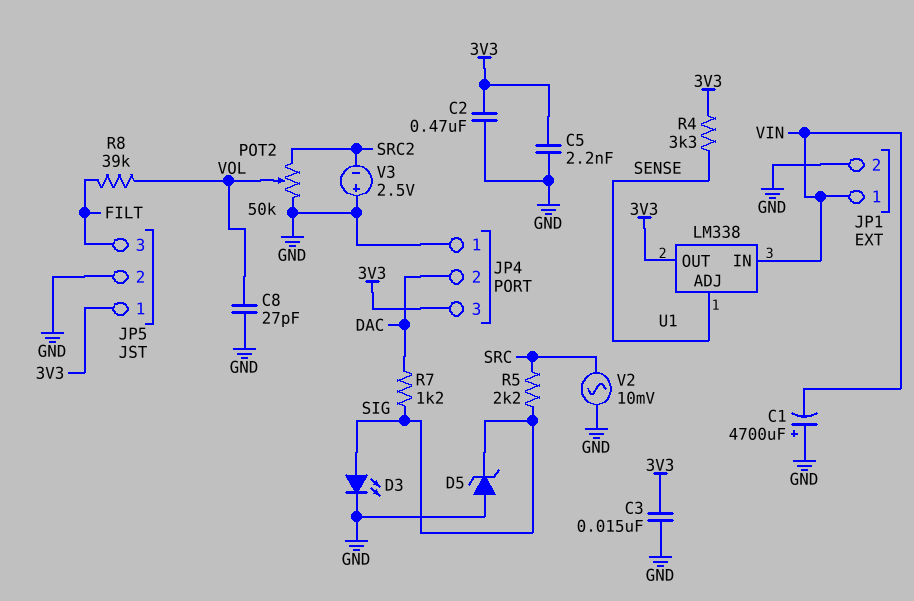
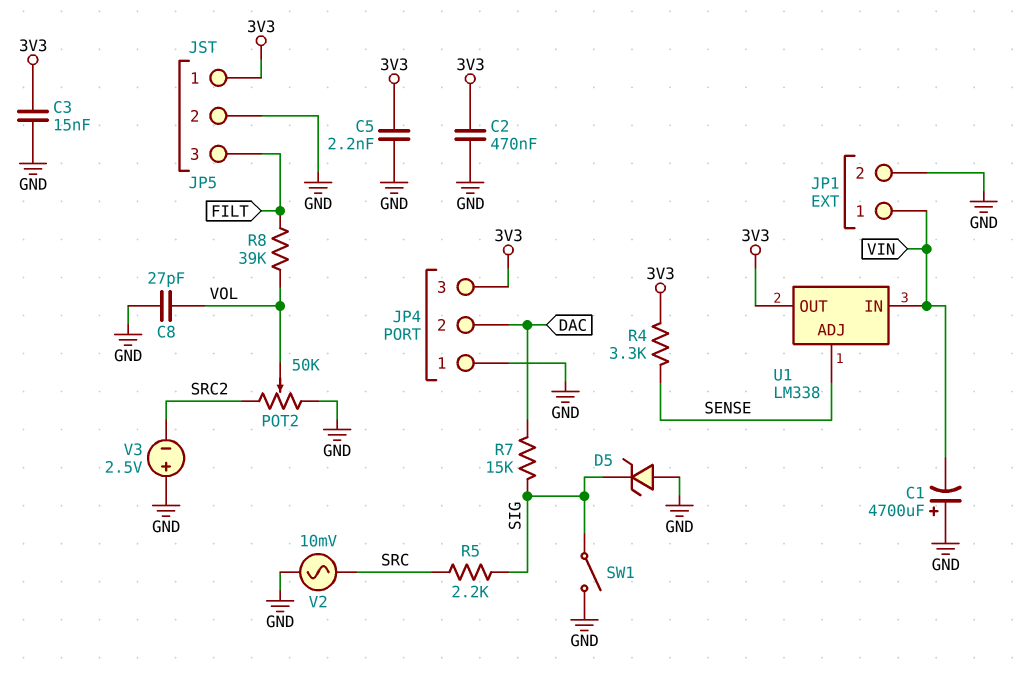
D3: LED (A SIG, K GND) -> none
R7: 1.2k (DAC, SIG) -> 15k (DAC, SIG)
SW1: none -> switch (GND, SIG)

